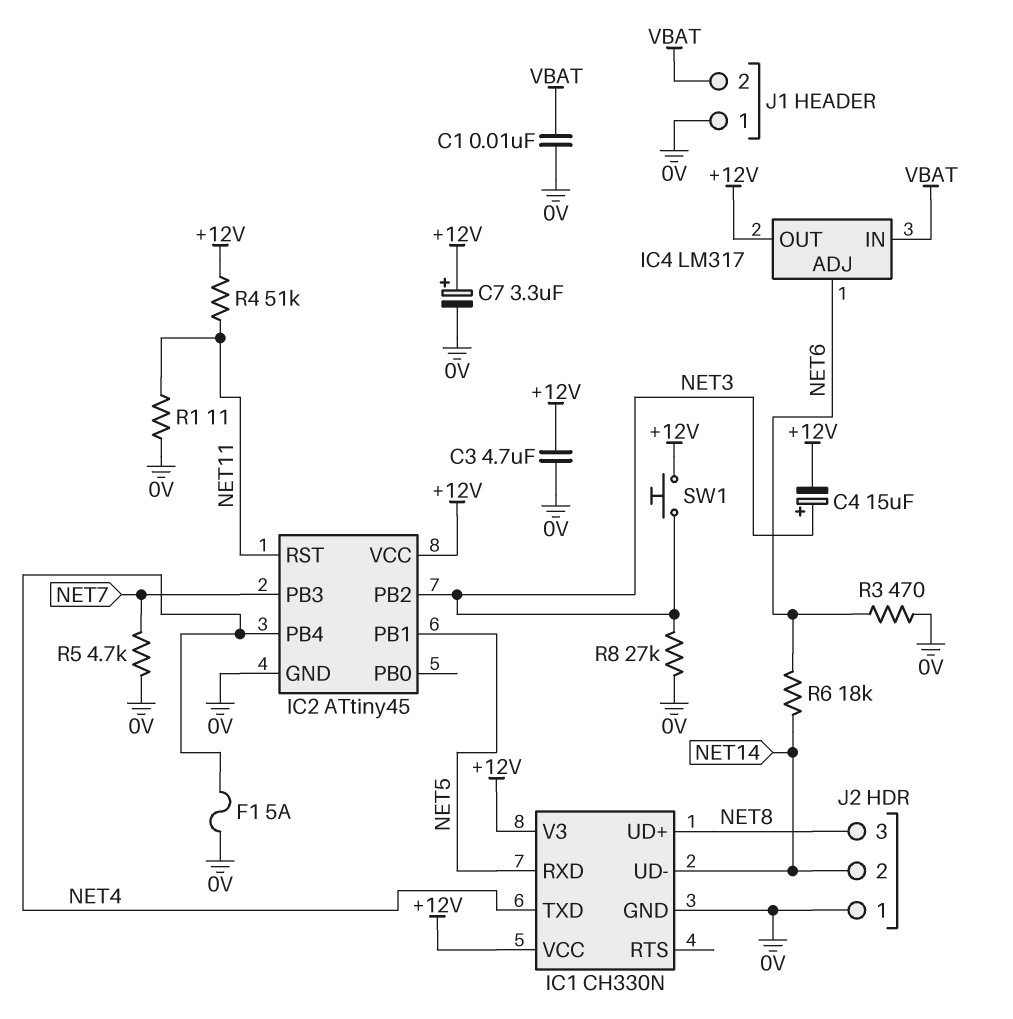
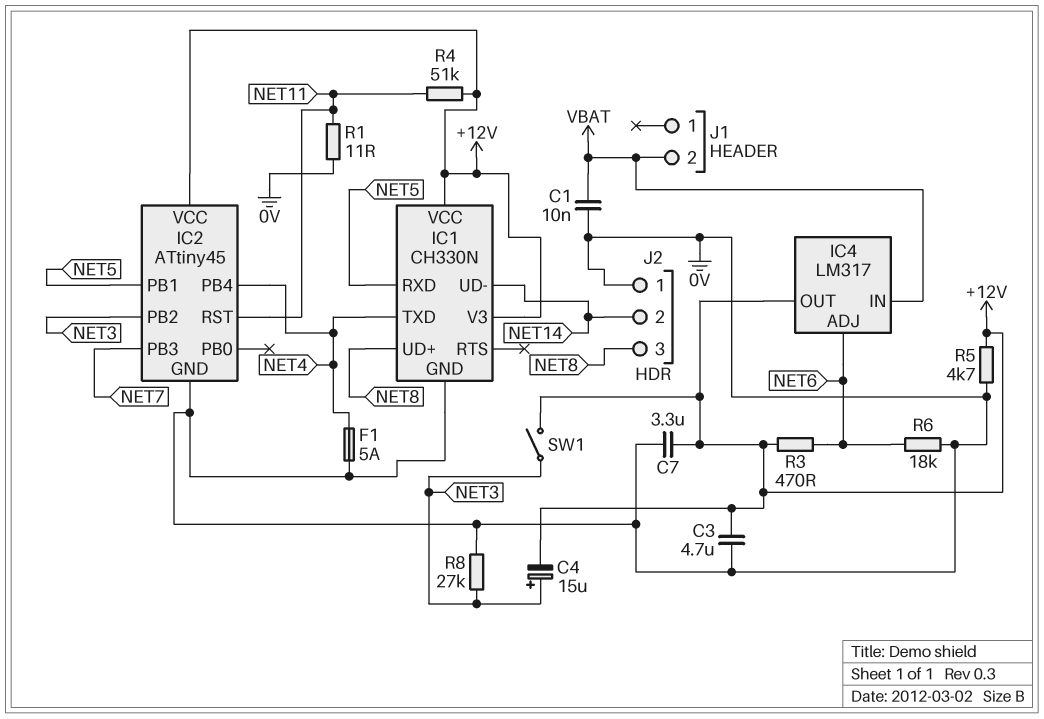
C7: 3.3uF (plus +12V, minus 0V) -> 3.3uF (+12V, 0V)
J1 pin 1: 0V -> none
R3: 470 (0V, NET6) -> 470 (+12V, NET6)
R5: 4.7k (0V, NET7) -> 4.7k (+12V, 0V)
R6: 18k (NET6, NET14) -> 18k (0V, NET6)
SW1: button (+12V, NET3) -> switch (+12V, NET3)

